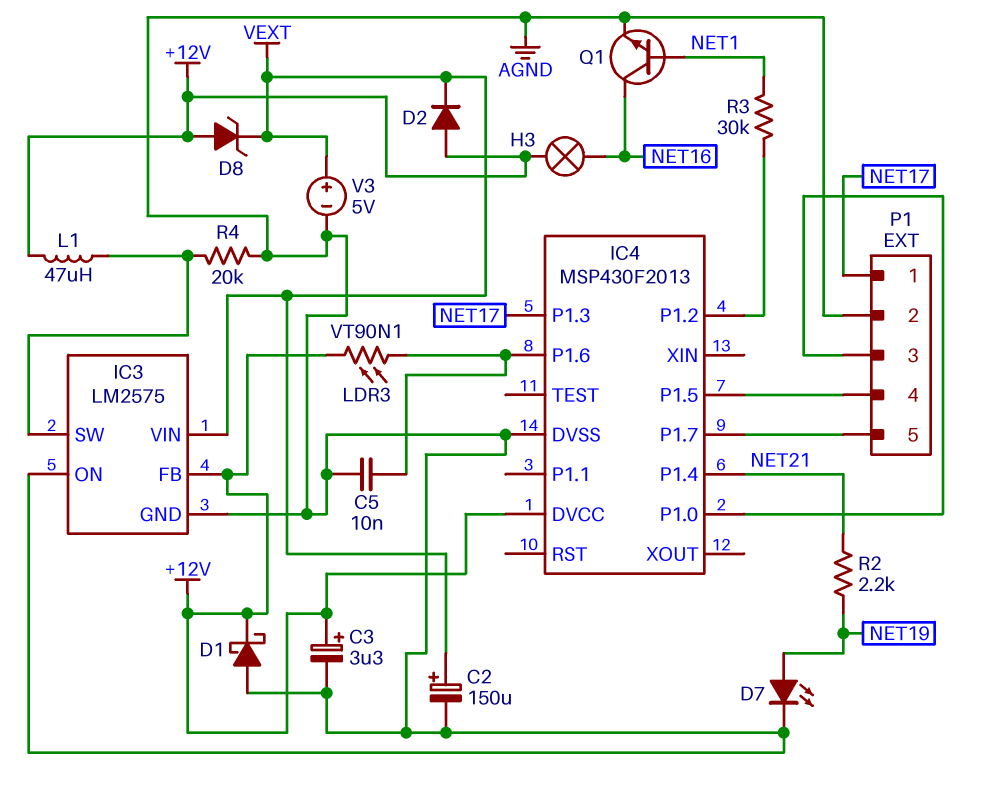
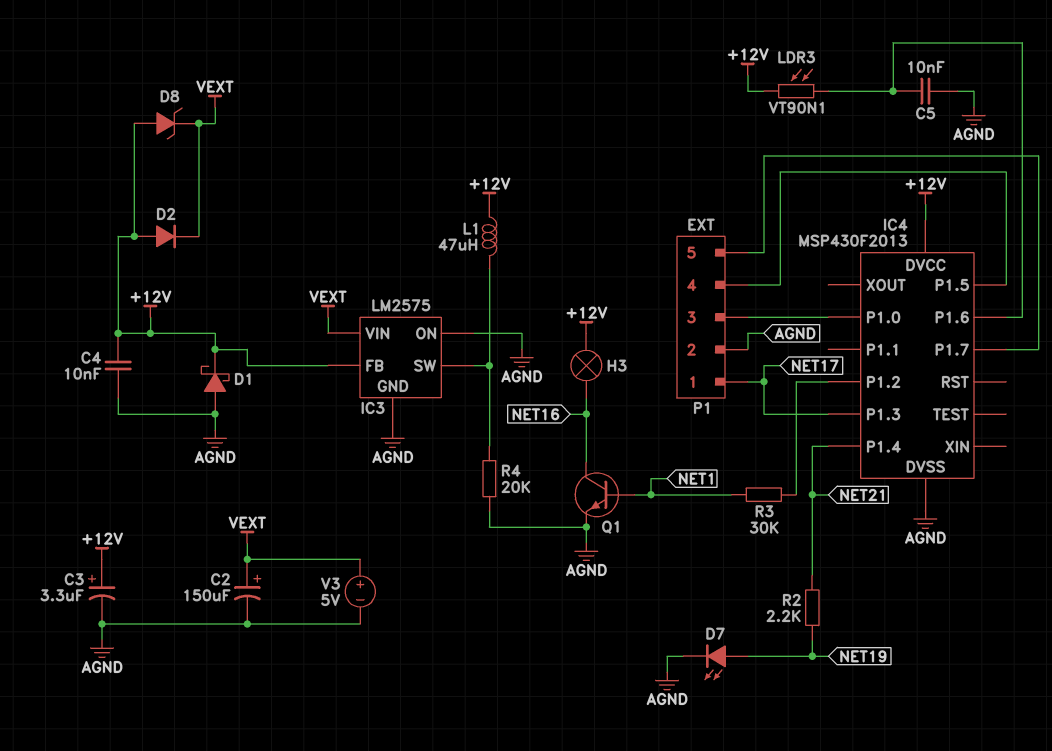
C4: none -> 10nF (+12V, AGND)

